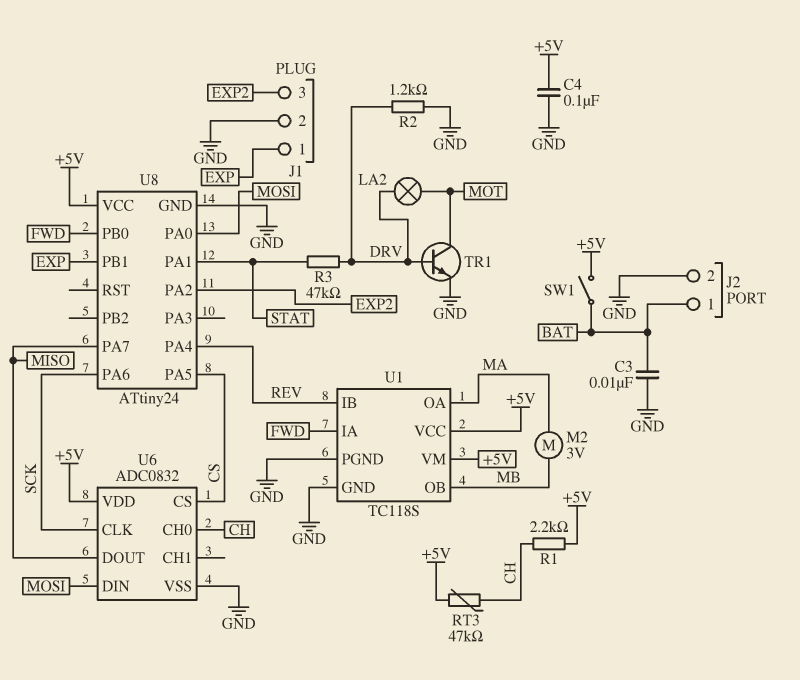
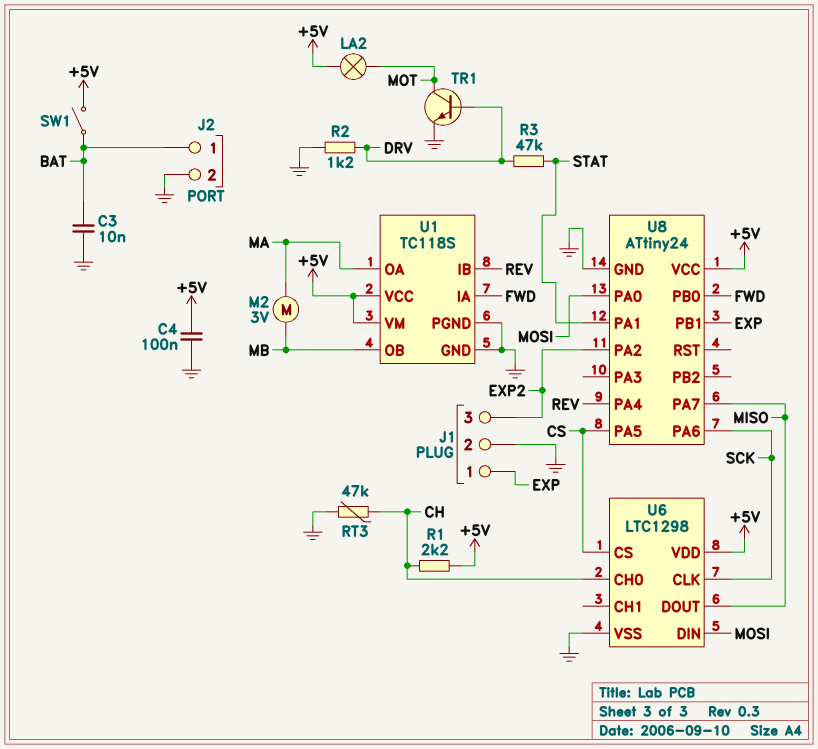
LA2: lamp (DRV, MOT) -> lamp (+5V, MOT)
RT3: 47k (+5V, CH) -> 47k (CH, GND)
U6: ADC0832 -> LTC1298

